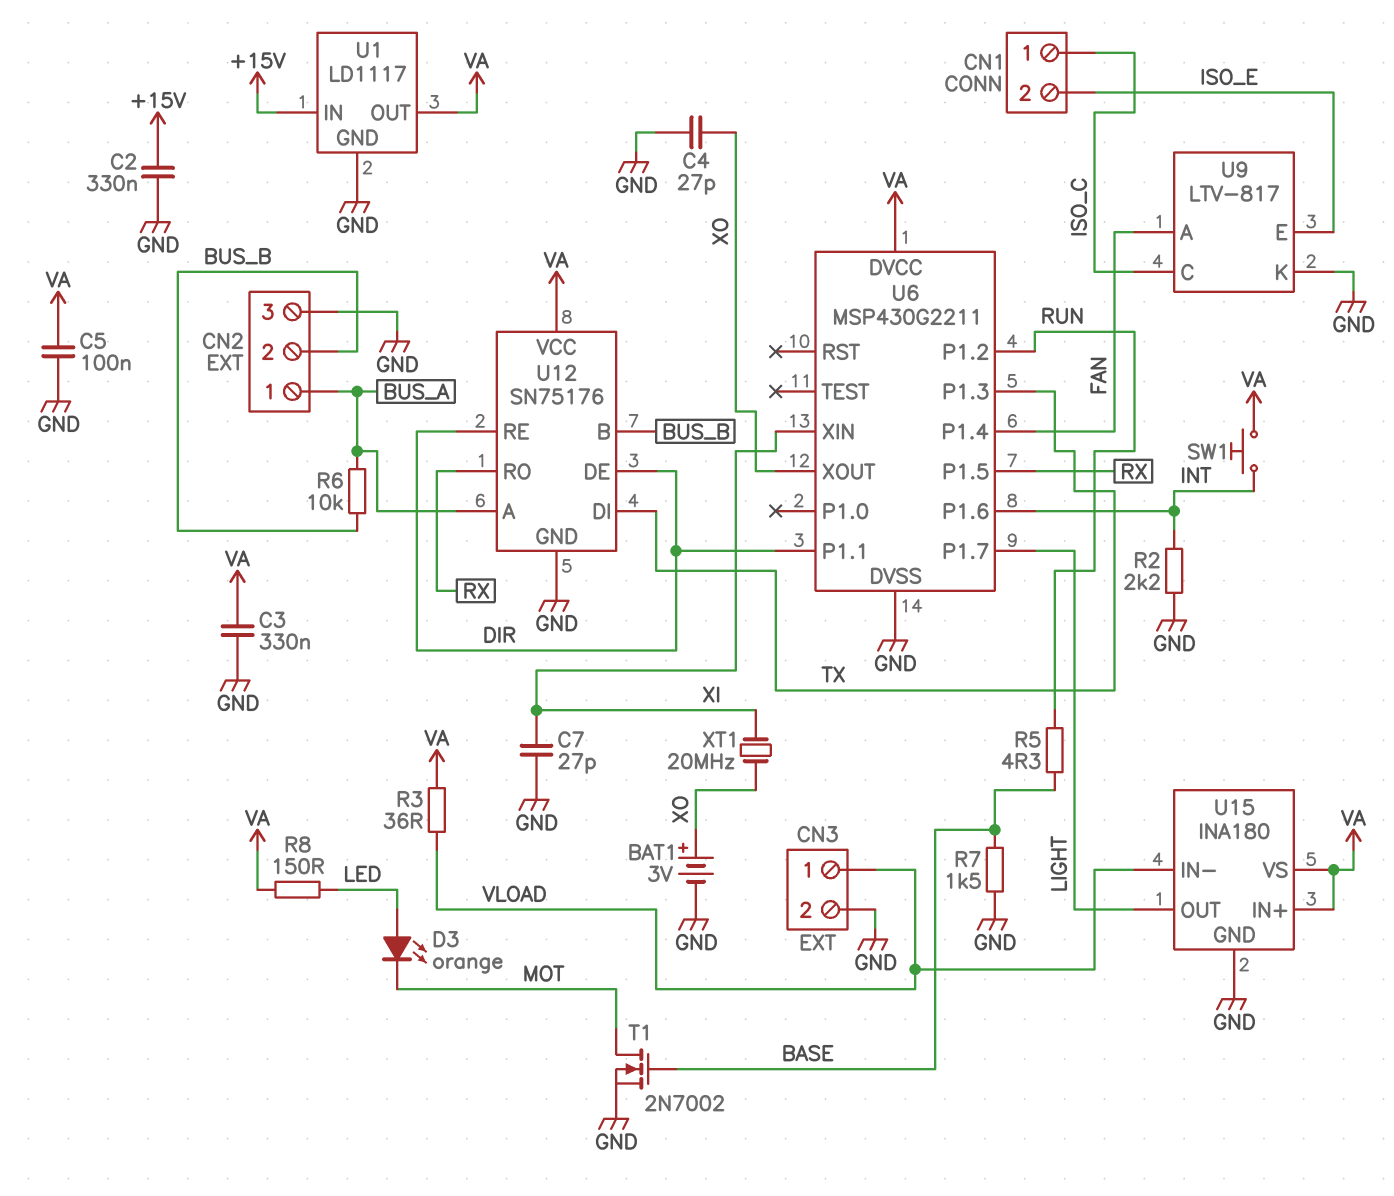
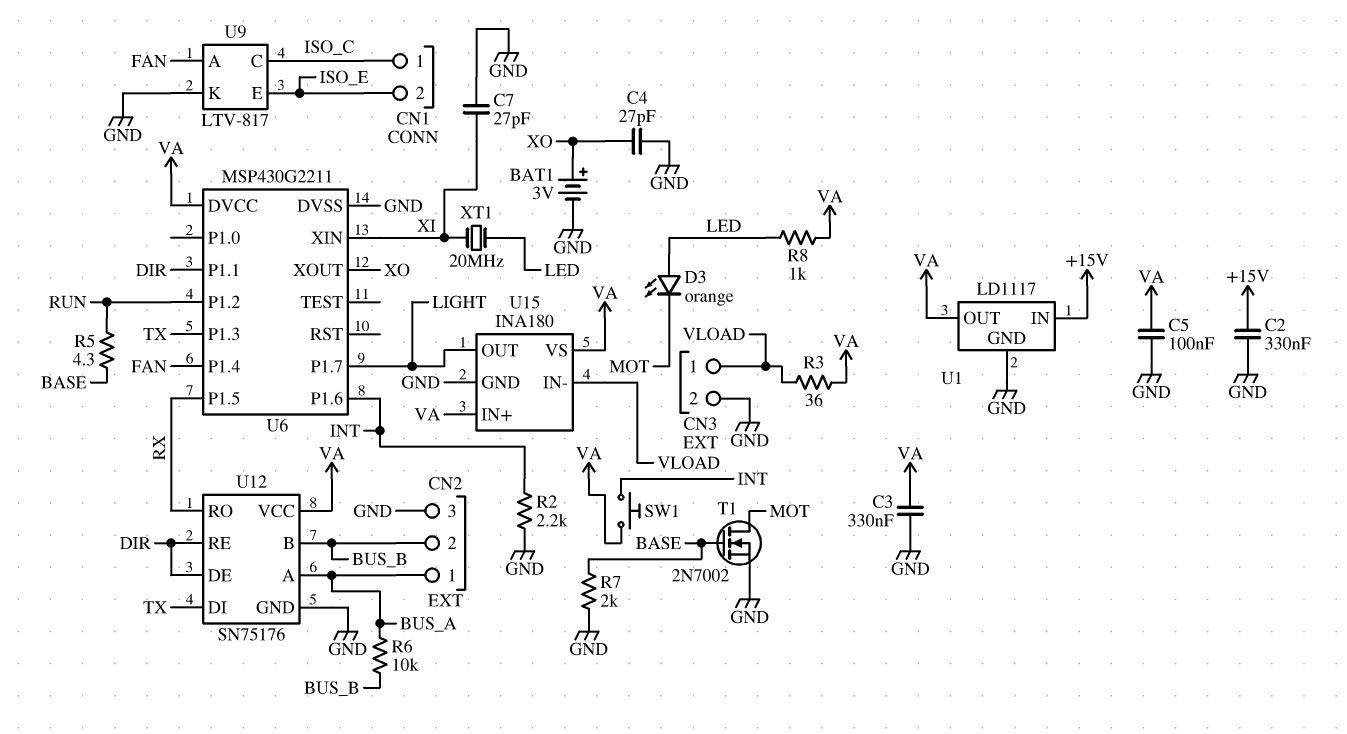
R7: 1.5k (BASE, GND) -> 2k (BASE, GND)
R8: 150 (LED, VA) -> 1k (LED, VA)
XT1: 20MHz (XI, XO) -> 20MHz (LED, XI)

